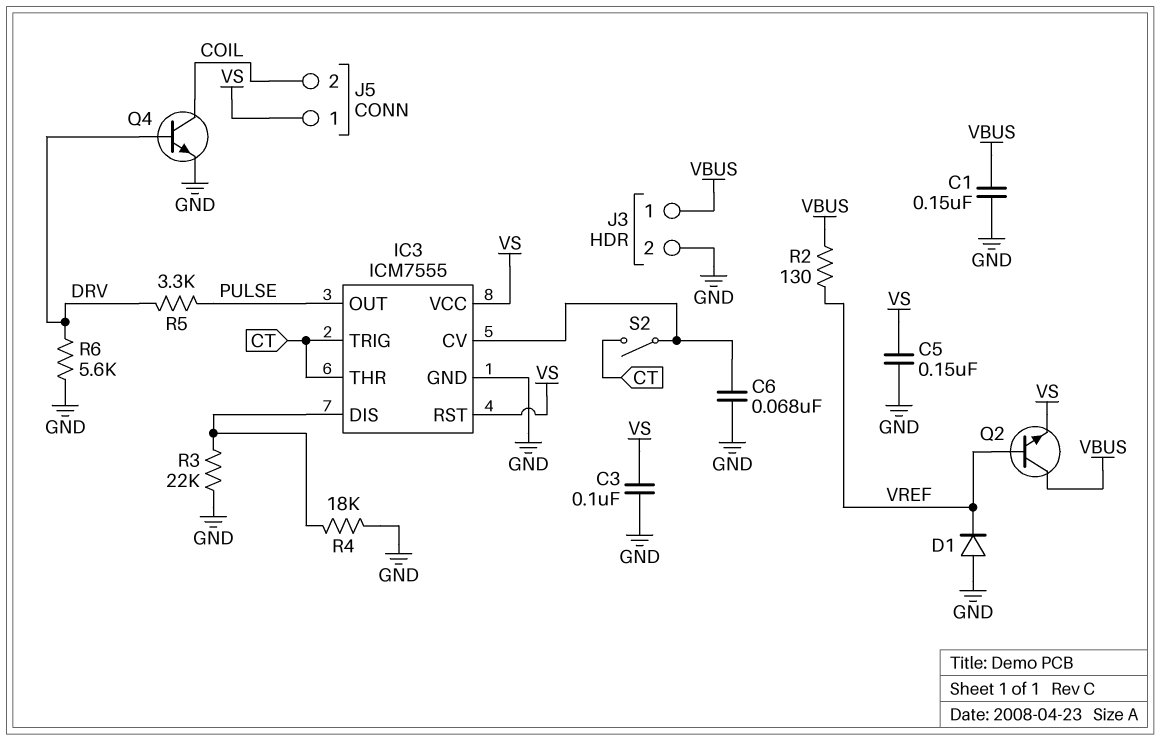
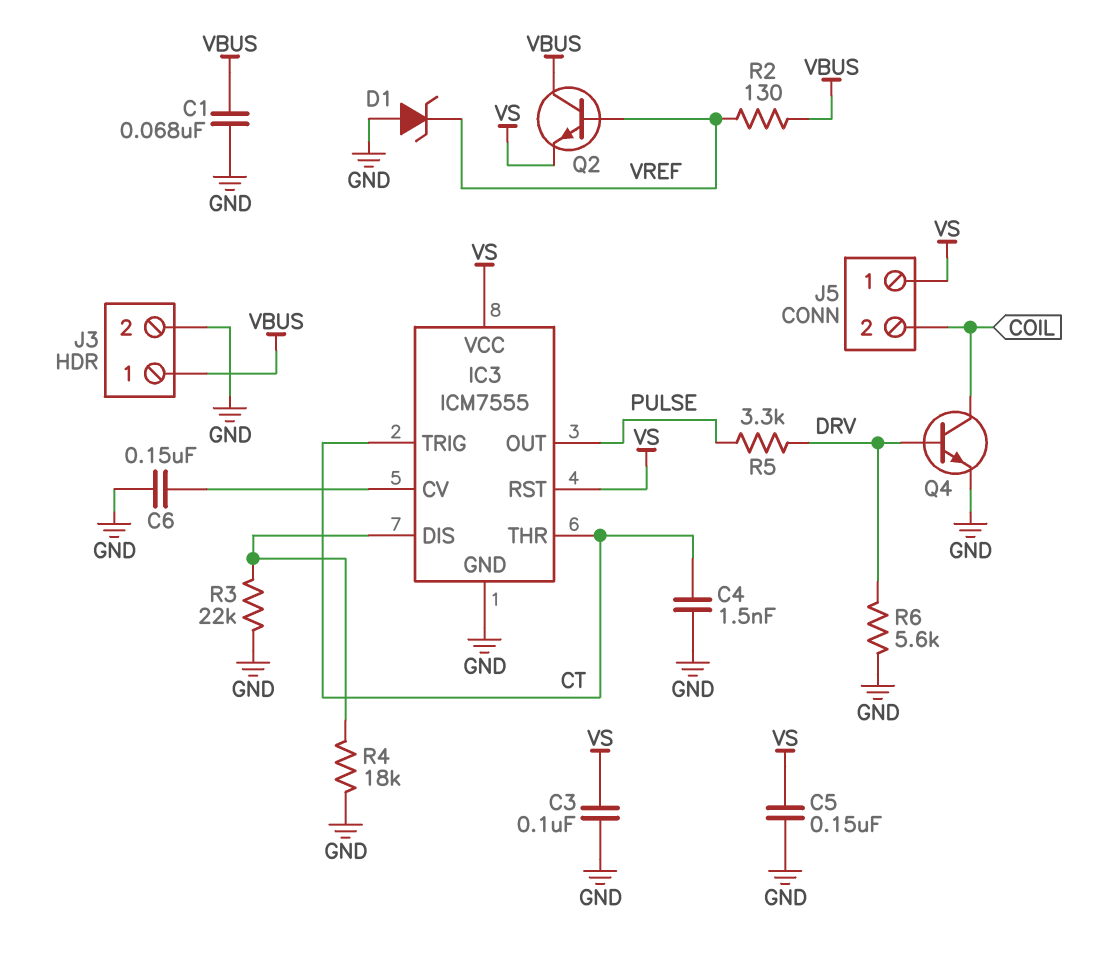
C1: 150nF (GND, VBUS) -> 68nF (GND, VBUS)
C4: none -> 1.5nF (CT, GND)
C6: 68nF (GND, IC3/CV) -> 150nF (GND, IC3/CV)
D1: diode (A GND, K VREF) -> zener (A GND, K VREF)
S2: switch (CT, IC3/CV) -> none

